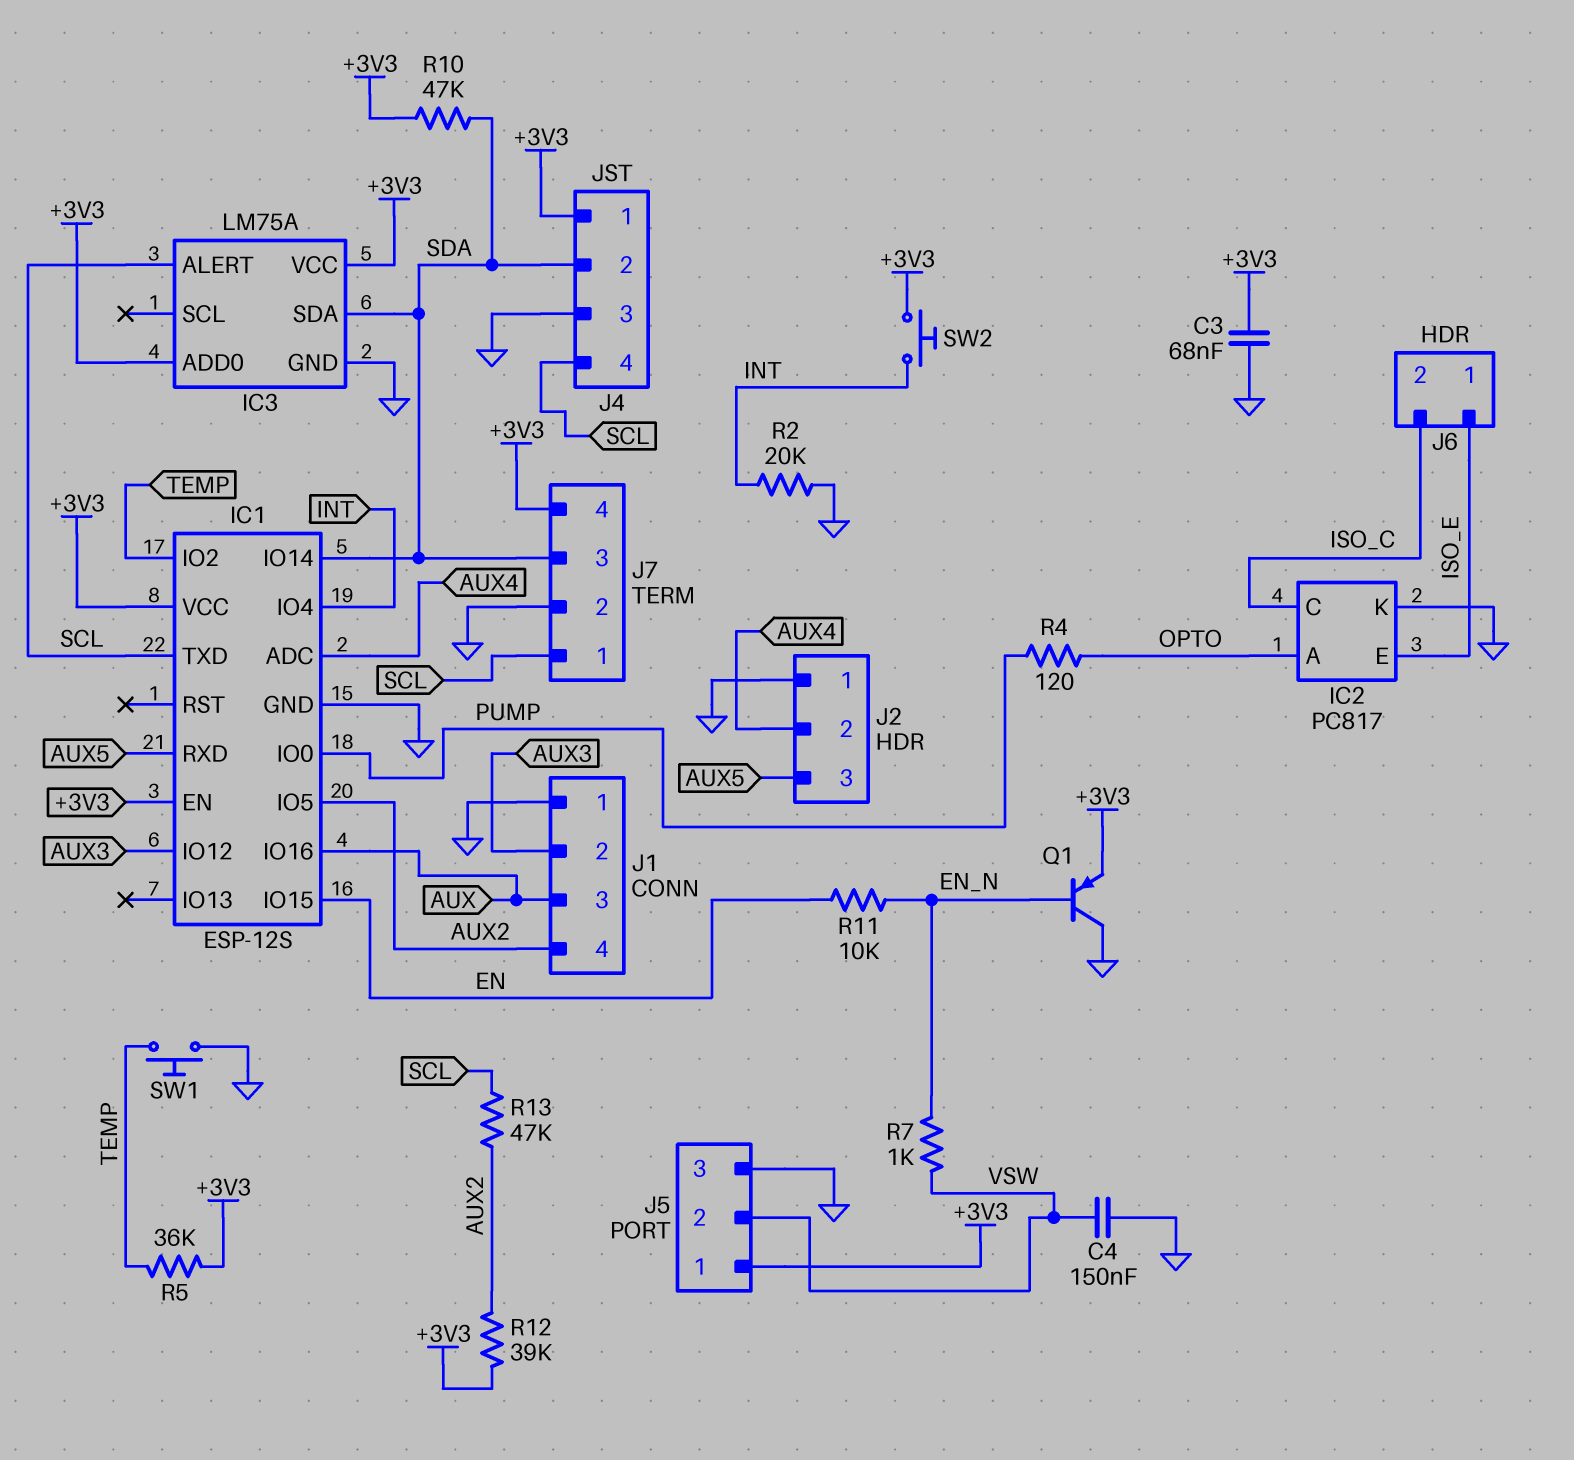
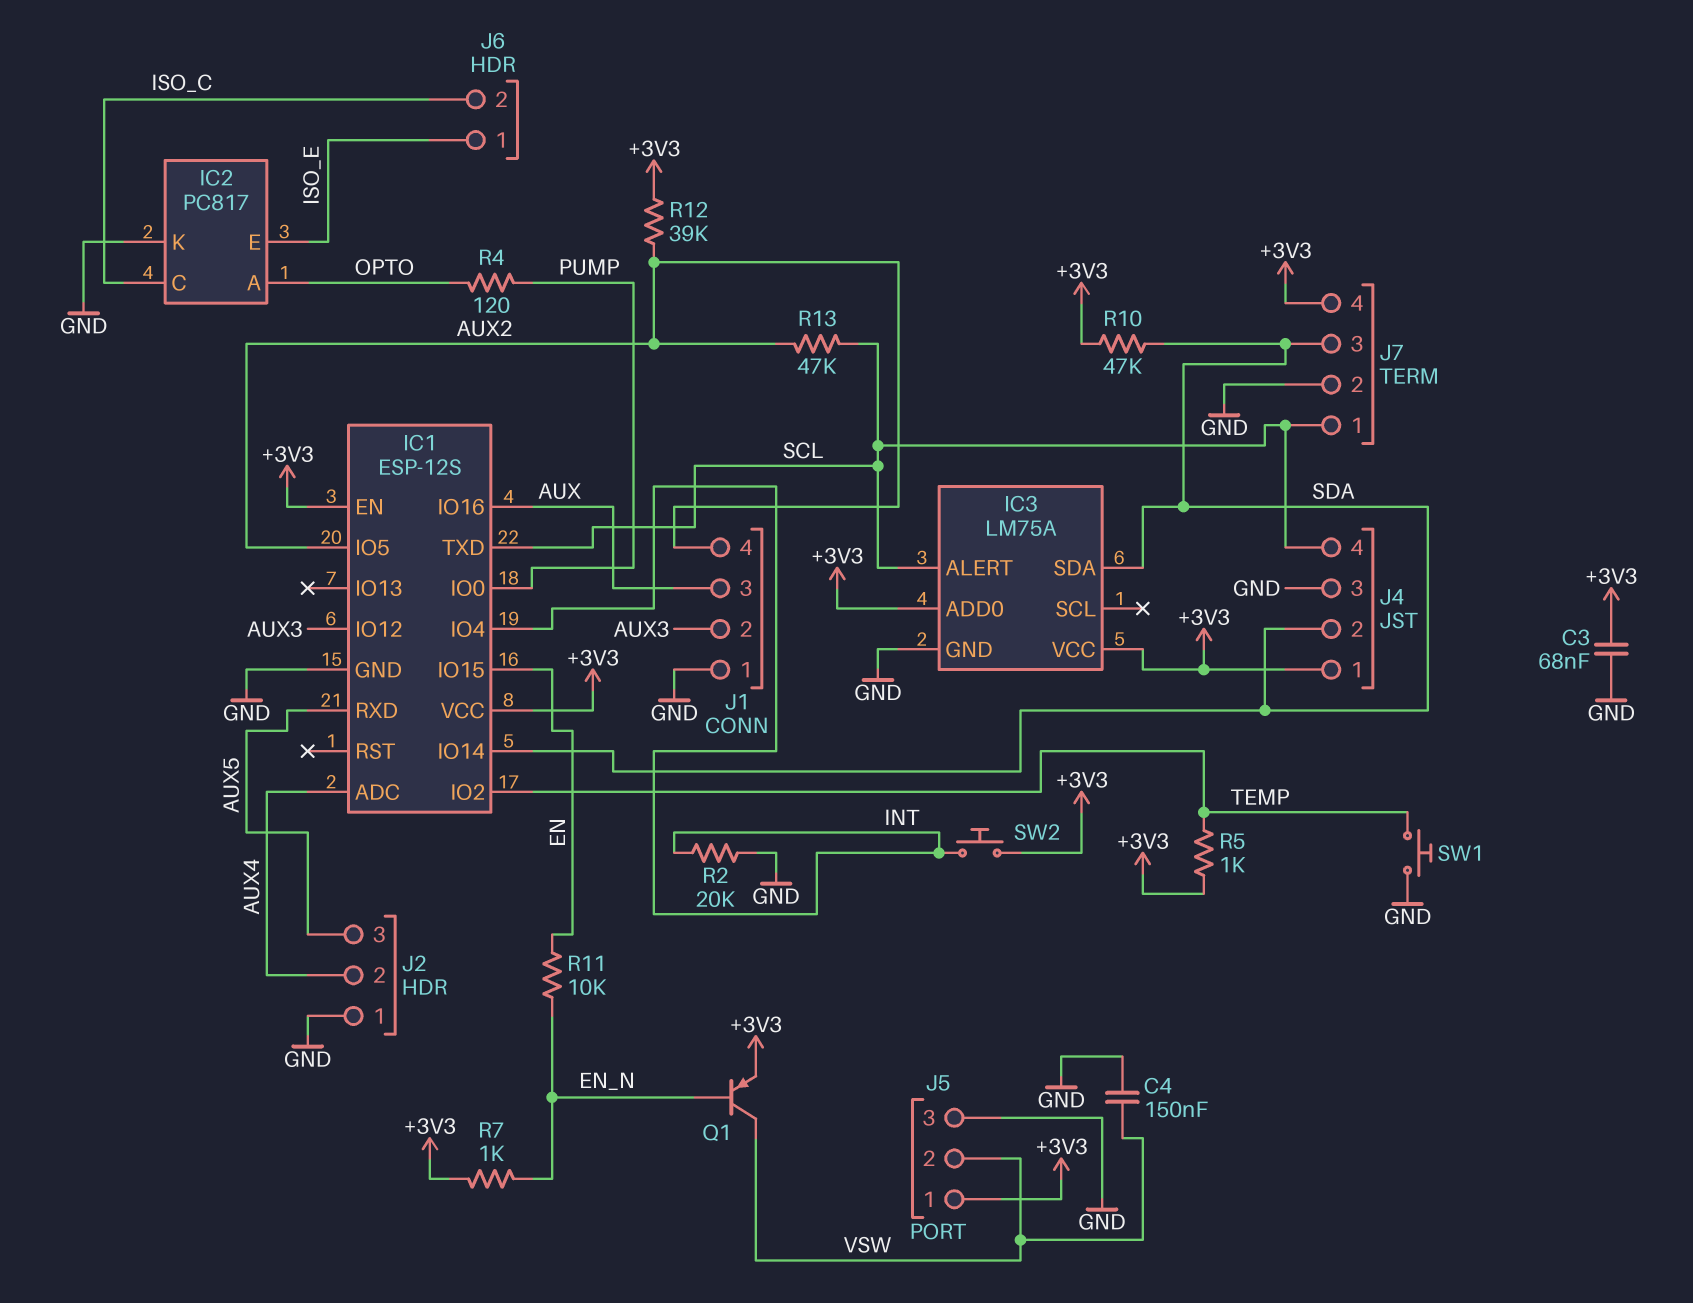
Q1: PNP (B EN_N, C GND, E +3V3) -> PNP (B EN_N, C VSW, E +3V3)
R5: 36k (+3V3, TEMP) -> 1k (+3V3, TEMP)
R7: 1k (EN_N, VSW) -> 1k (+3V3, EN_N)

